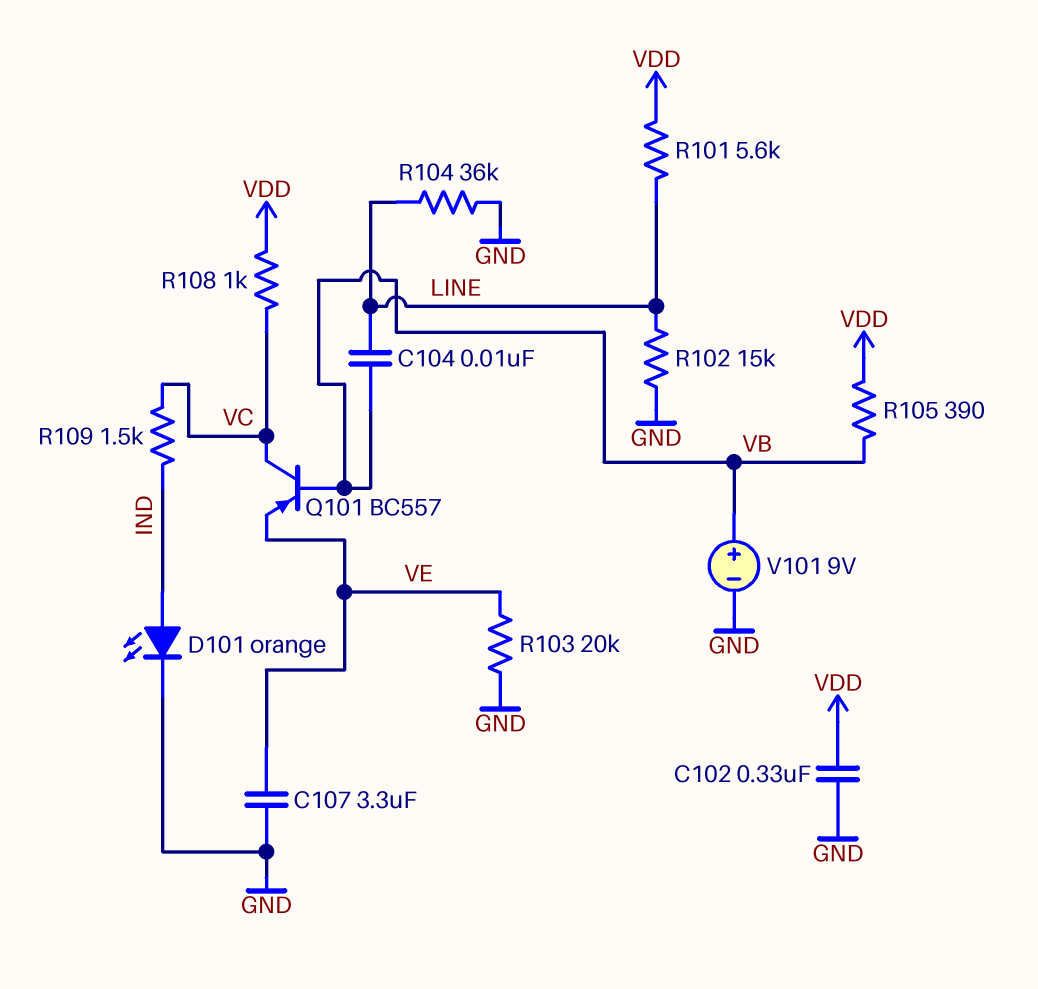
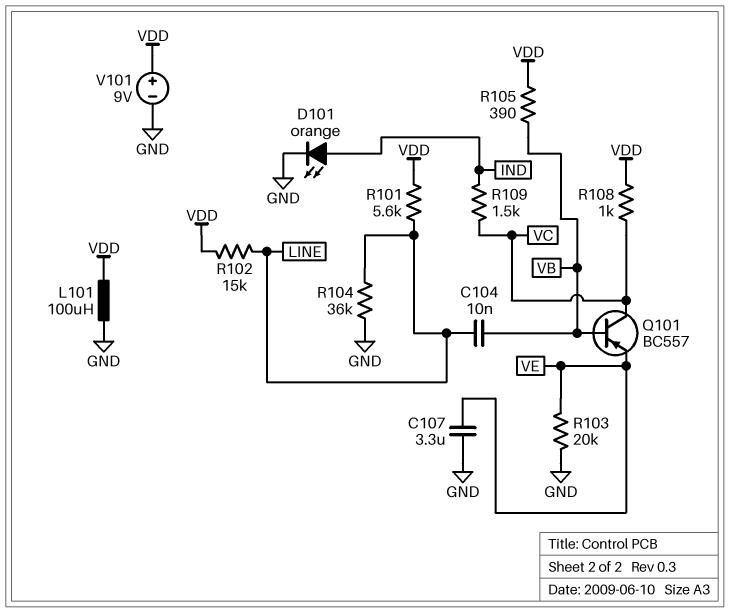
C102: 330nF (GND, VDD) -> none
L101: none -> 100uH (GND, VDD)
R102: 15k (GND, LINE) -> 15k (LINE, VDD)
V101: 9V (plus VB, minus GND) -> 9V (plus VDD, minus GND)

